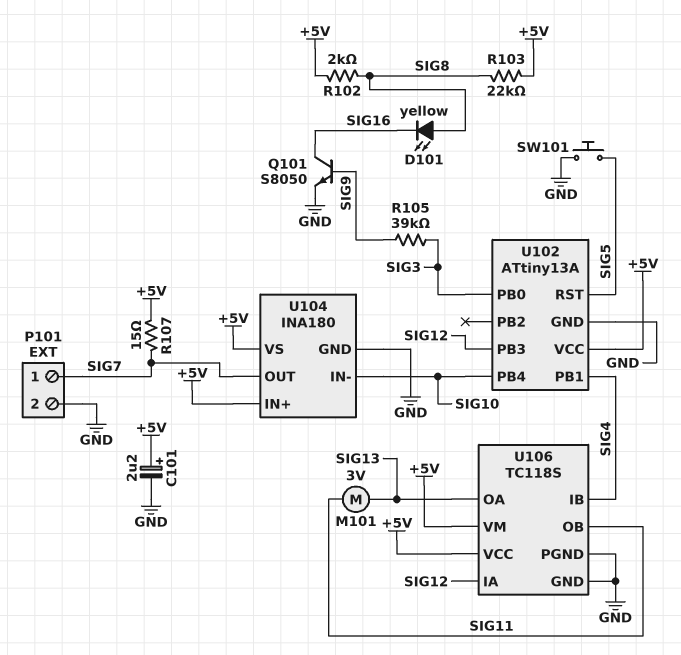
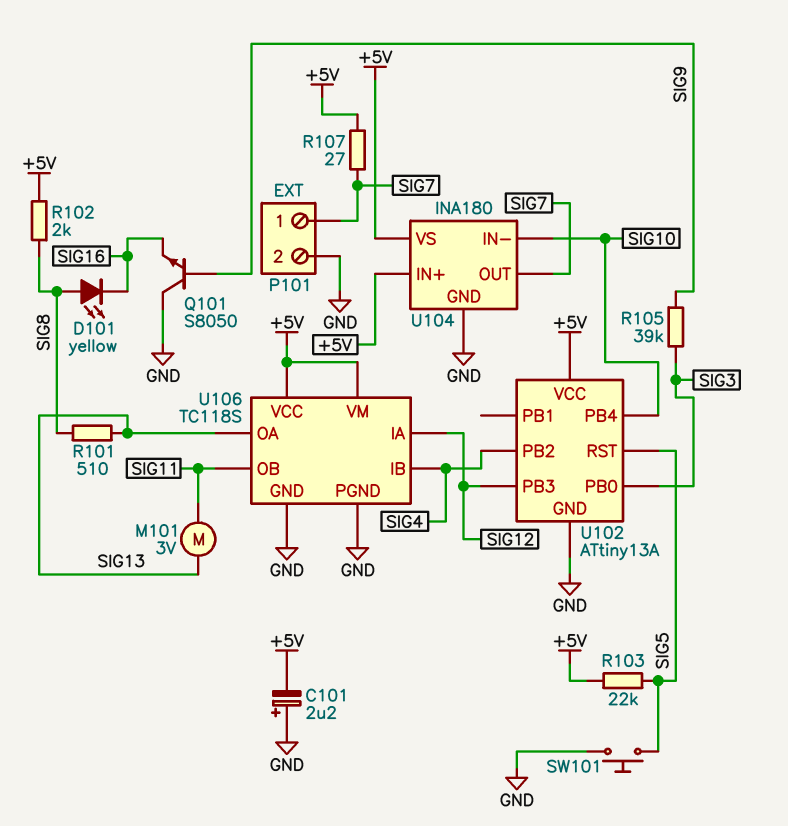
C101: 2.2uF (plus +5V, minus GND) -> 2.2uF (plus GND, minus +5V)
Q101: NPN S8050 (B SIG9, C SIG16, E GND) -> NPN S8050 (B SIG9, C GND, E SIG16)
R101: none -> 510 (SIG8, SIG13)
R103: 22k (+5V, SIG8) -> 22k (+5V, SIG5)
R107: 15 (+5V, SIG7) -> 27 (+5V, SIG7)
U102 pin PB1: SIG4 -> none
U102 pin PB2: none -> SIG4

